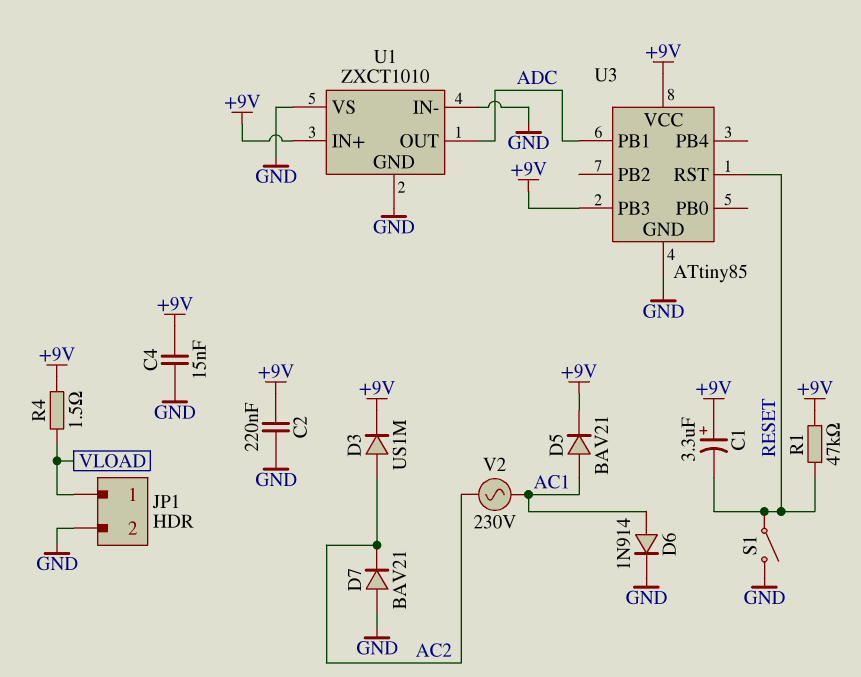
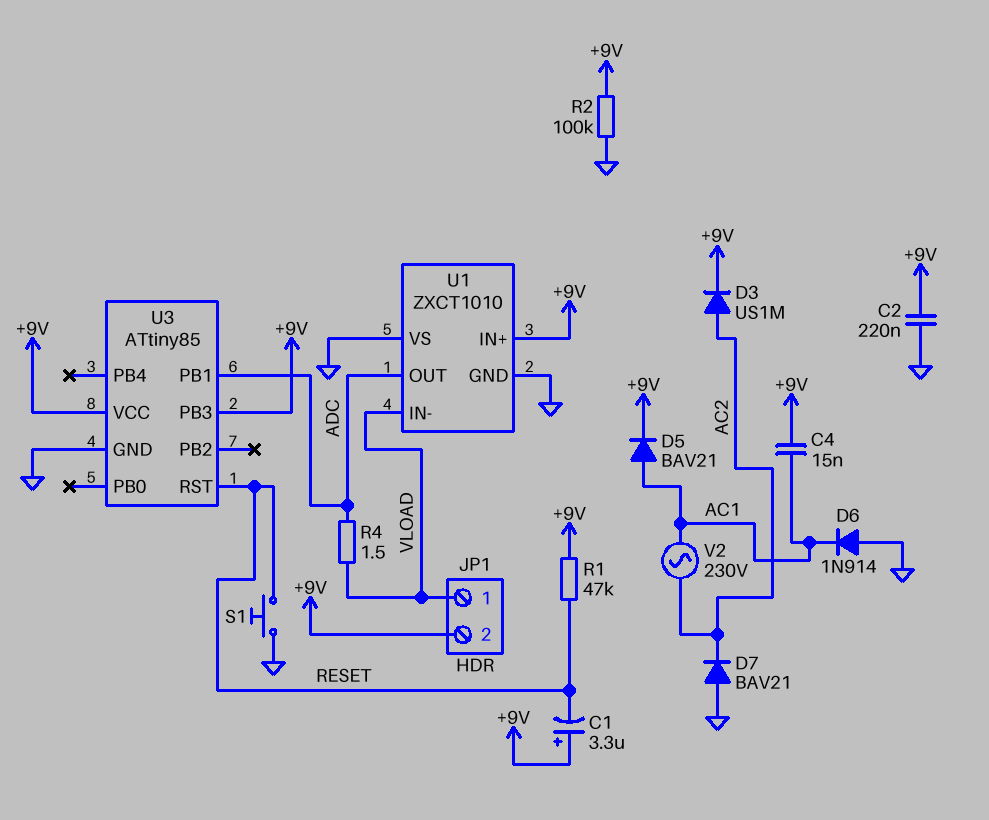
C4: 15nF (+9V, GND) -> 15nF (+9V, AC1)
D6: diode 1N914 (A AC1, K GND) -> diode 1N914 (A GND, K AC1)
JP1 pin 2: GND -> +9V
R2: none -> 100k (+9V, GND)
R4: 1.5 (+9V, VLOAD) -> 1.5 (ADC, VLOAD)
S1: switch (GND, RESET) -> button (GND, RESET)
U1 pin IN-: GND -> VLOAD

